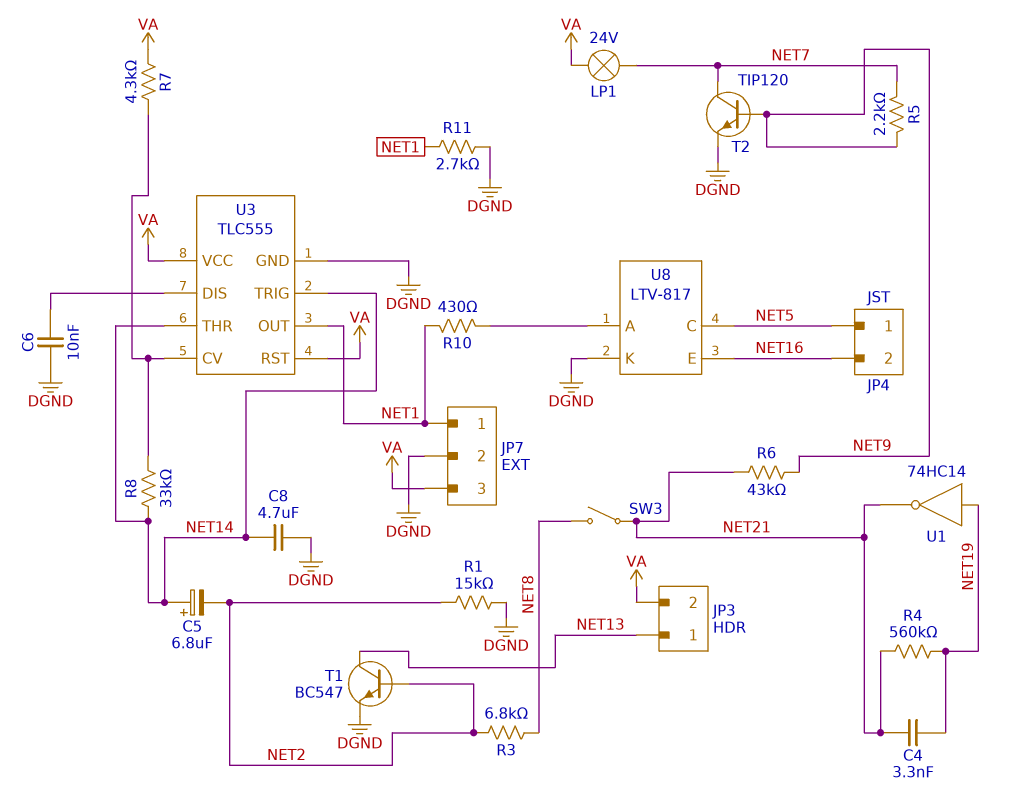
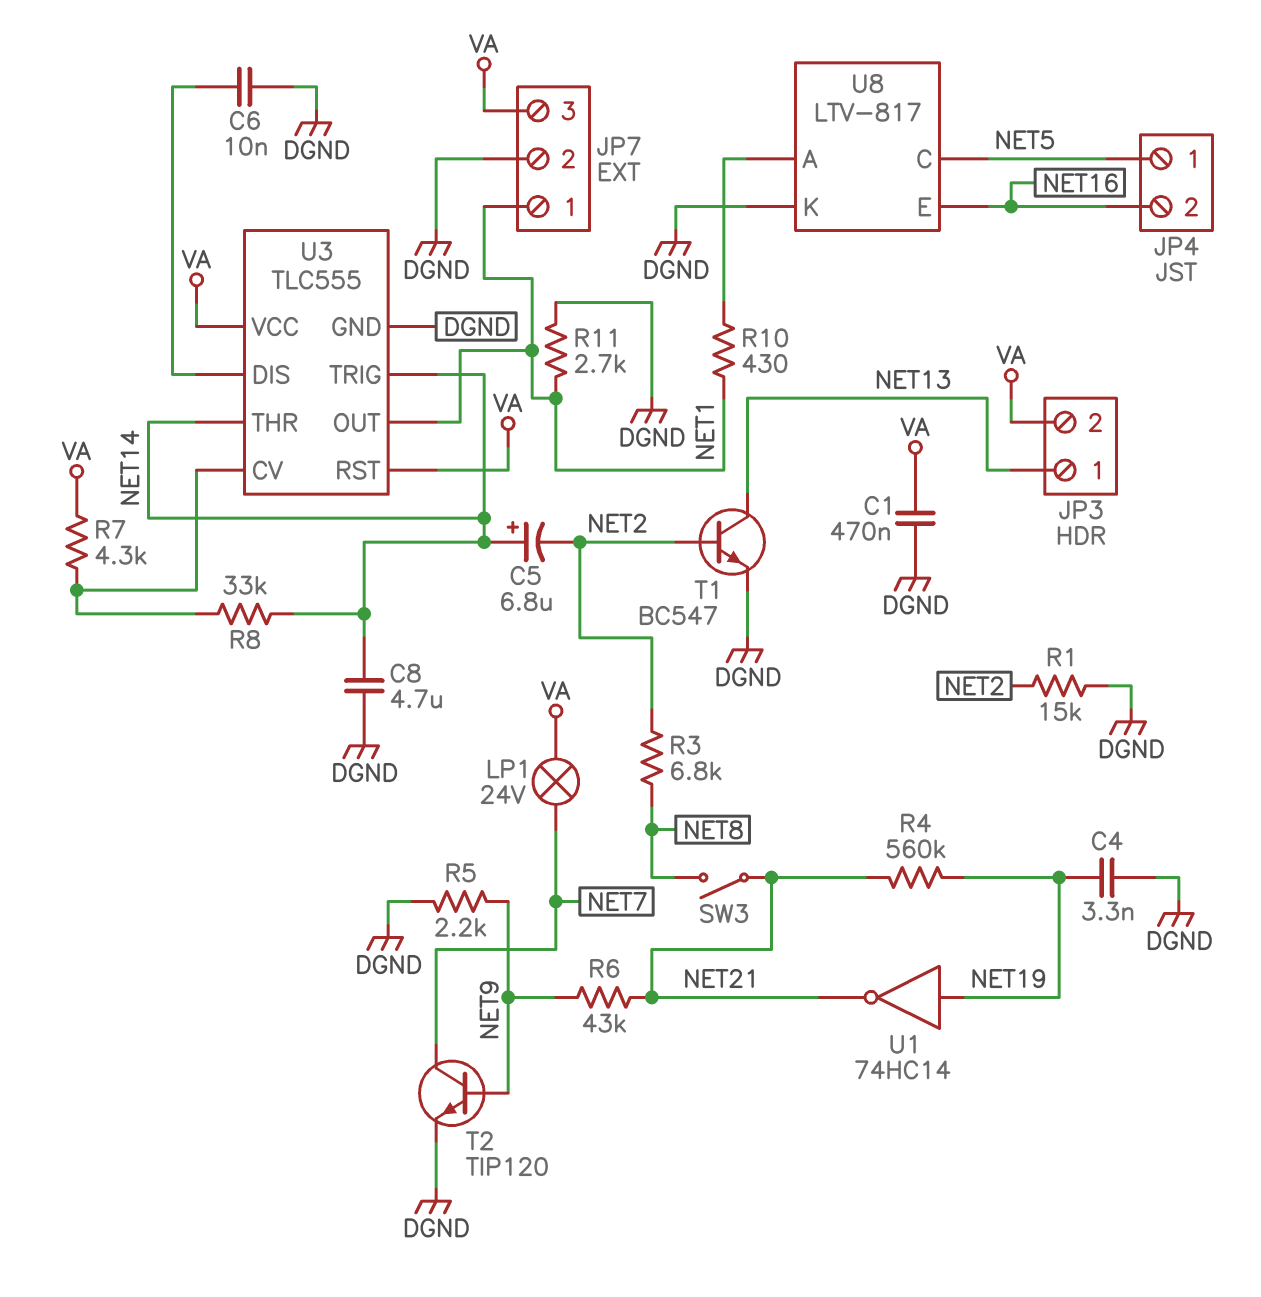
C1: none -> 470nF (DGND, VA)
C4: 3.3nF (NET19, NET21) -> 3.3nF (DGND, NET19)
R5: 2.2k (NET7, NET9) -> 2.2k (DGND, NET9)

